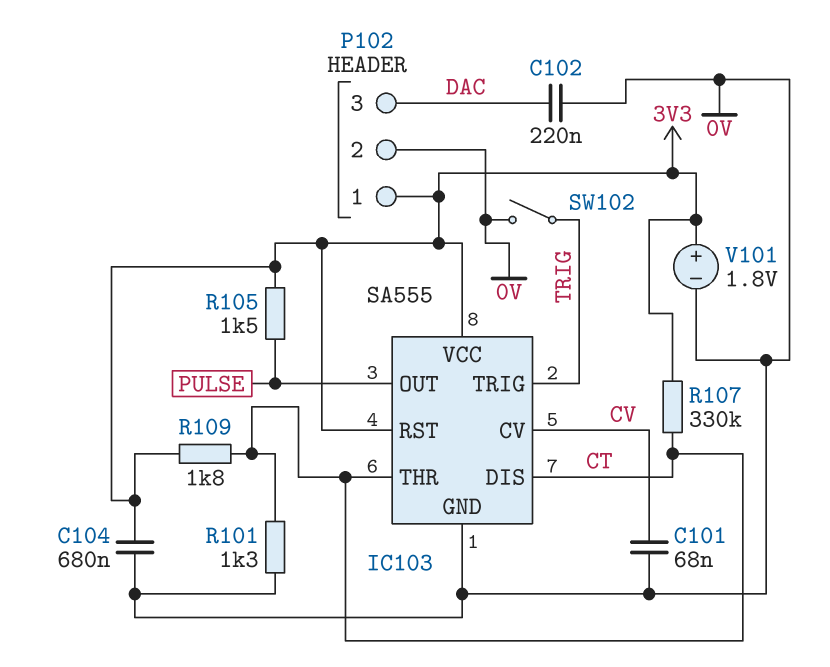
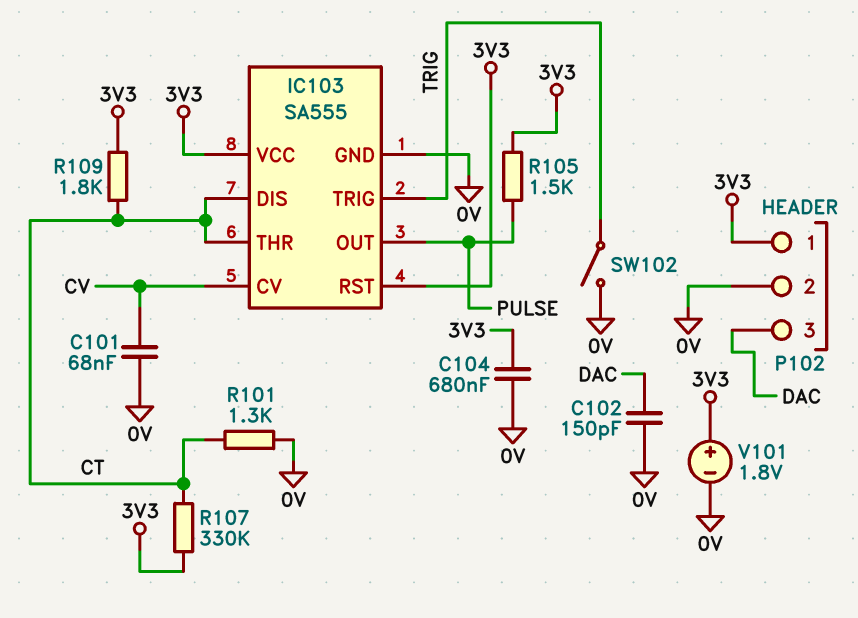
C102: 220nF (0V, DAC) -> 150pF (0V, DAC)

